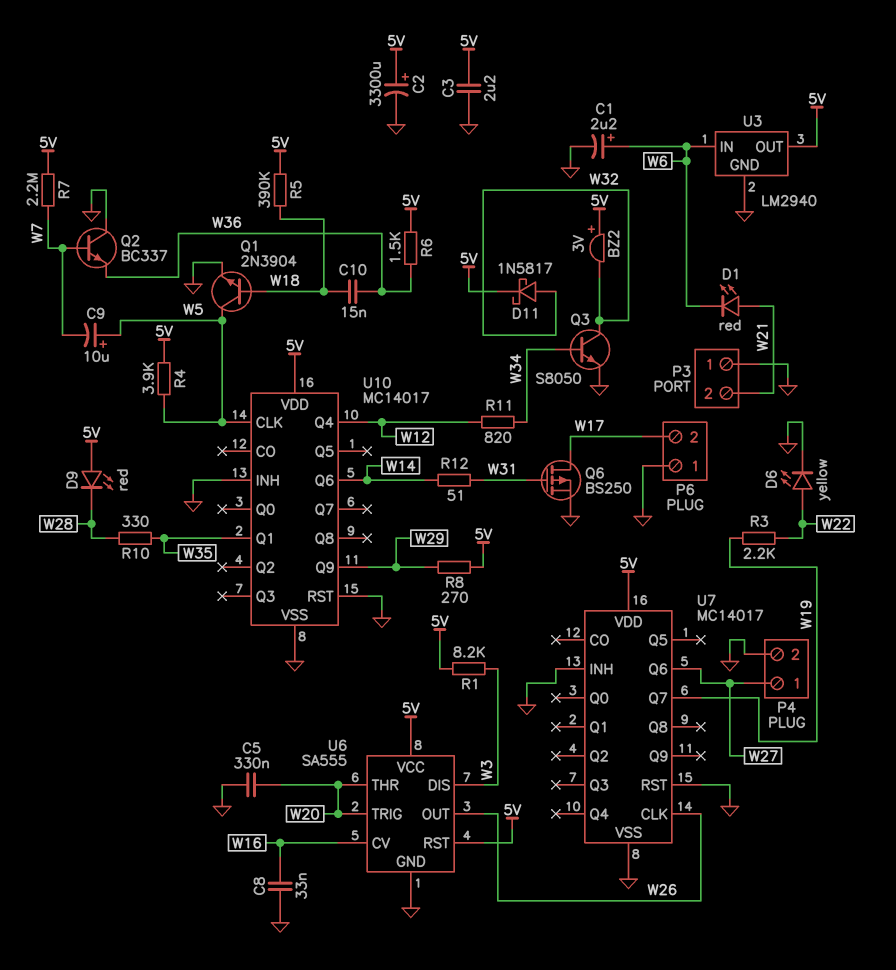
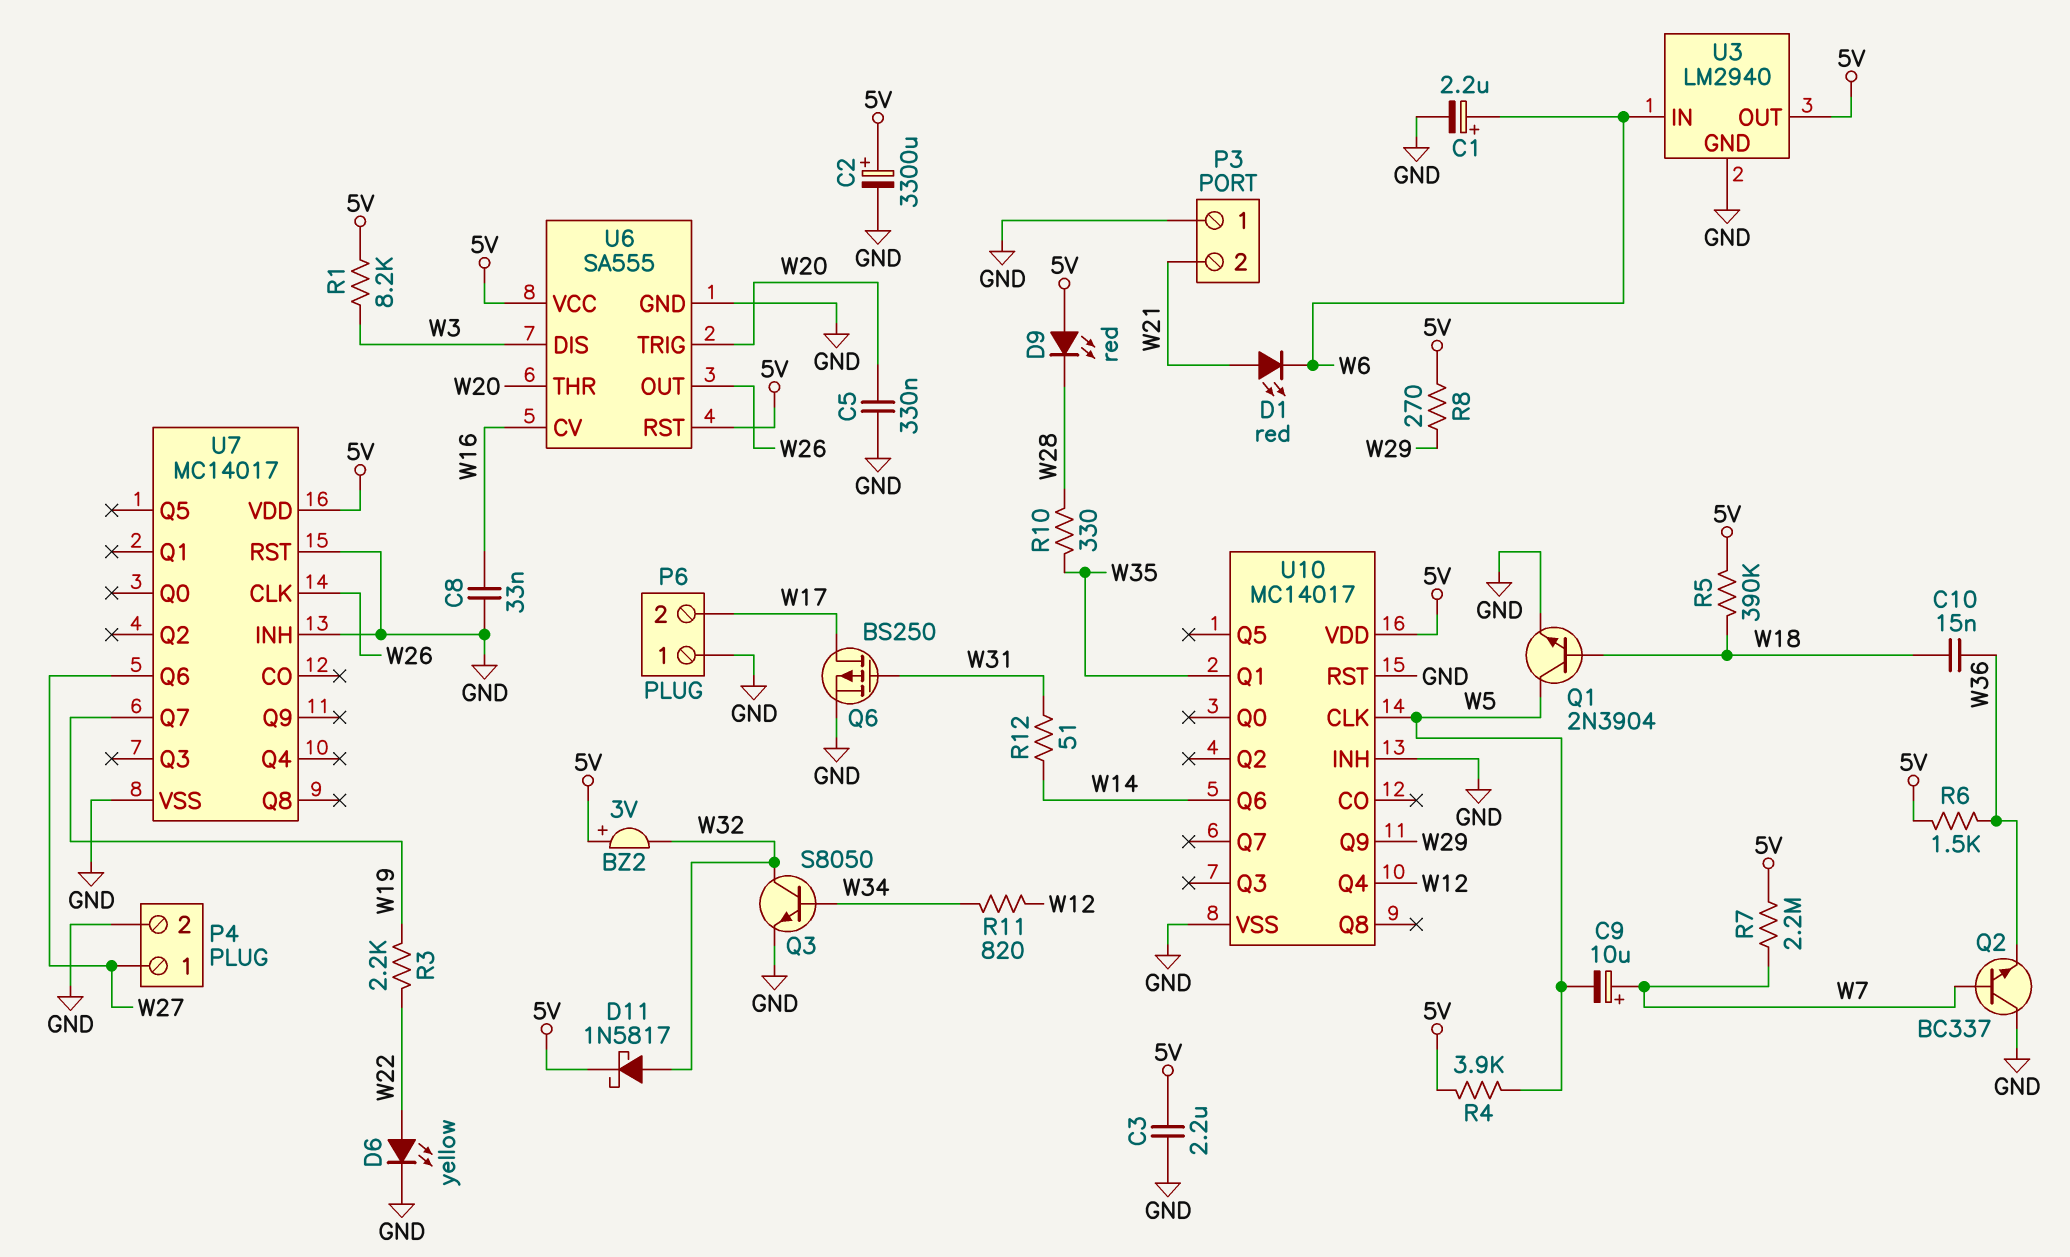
C9: 10uF (plus W5, minus W7) -> 10uF (plus W7, minus W5)

